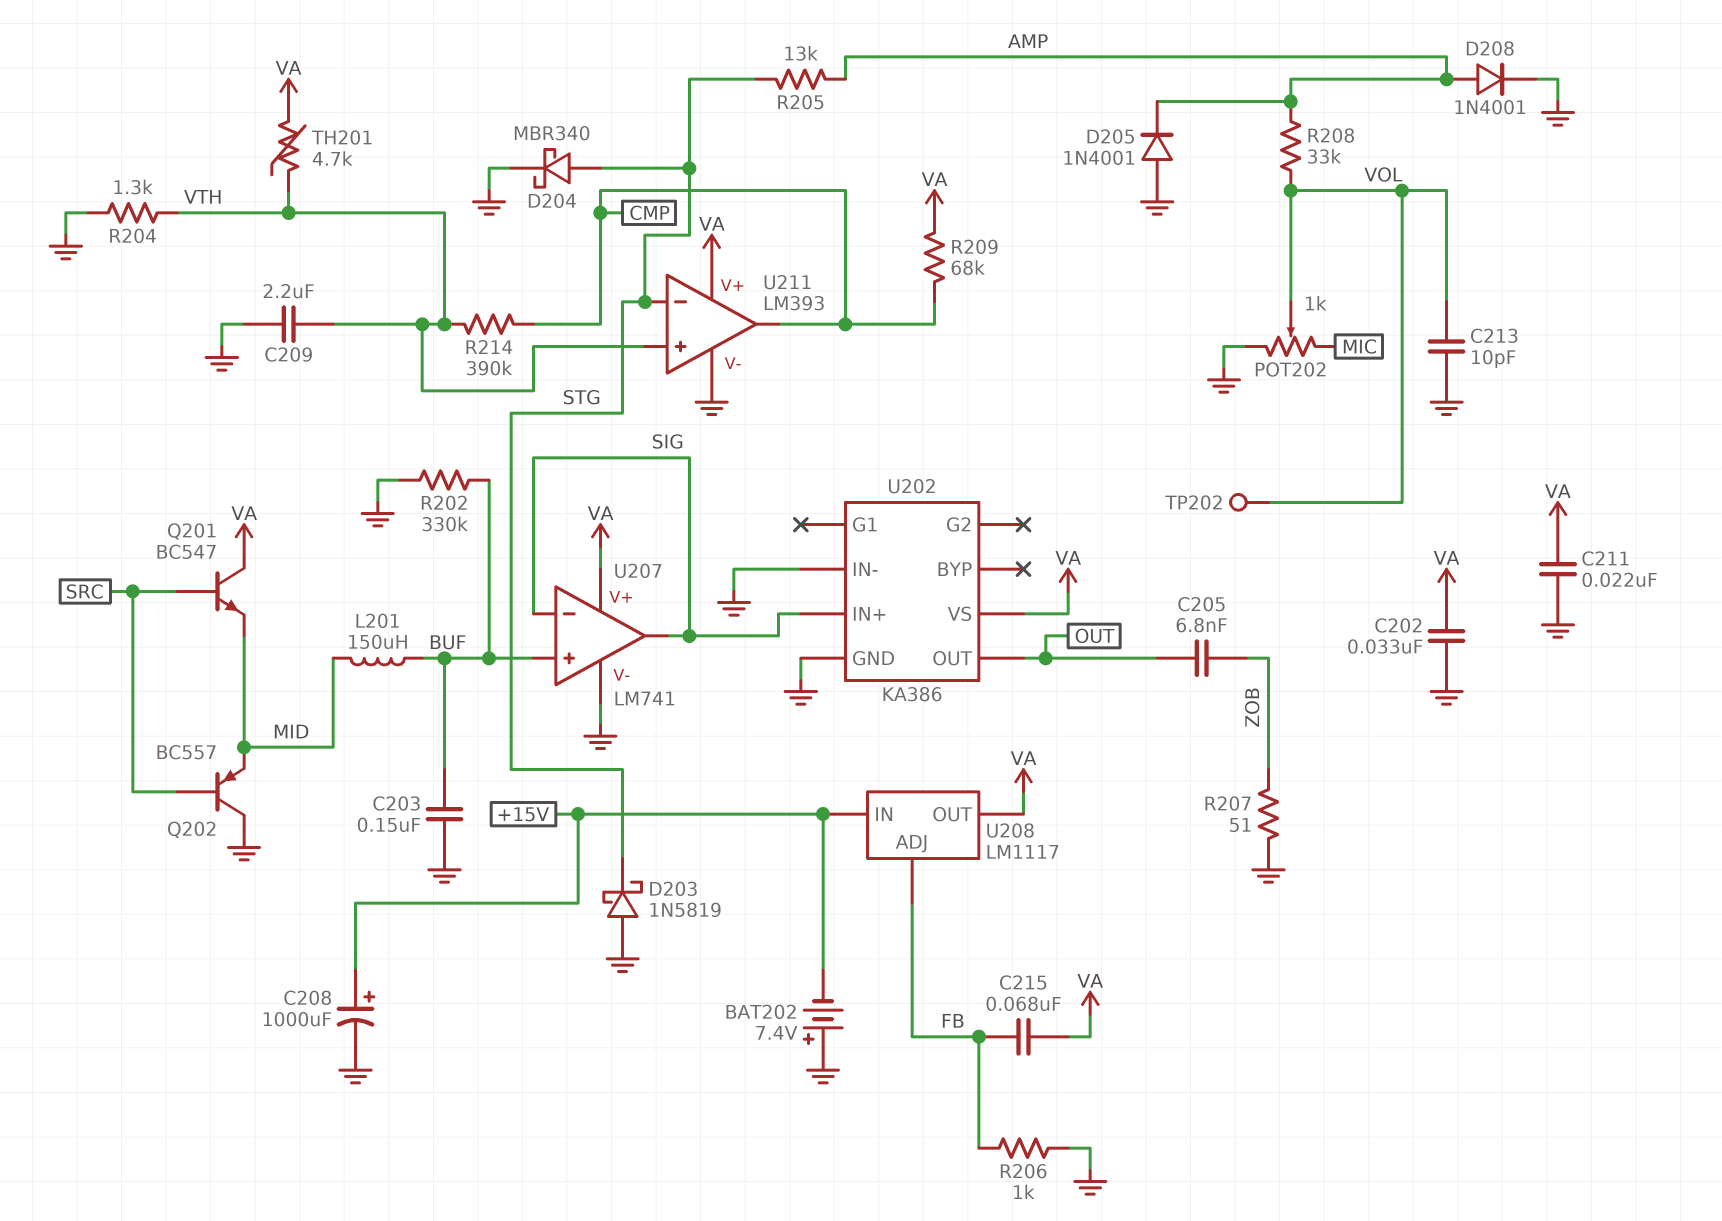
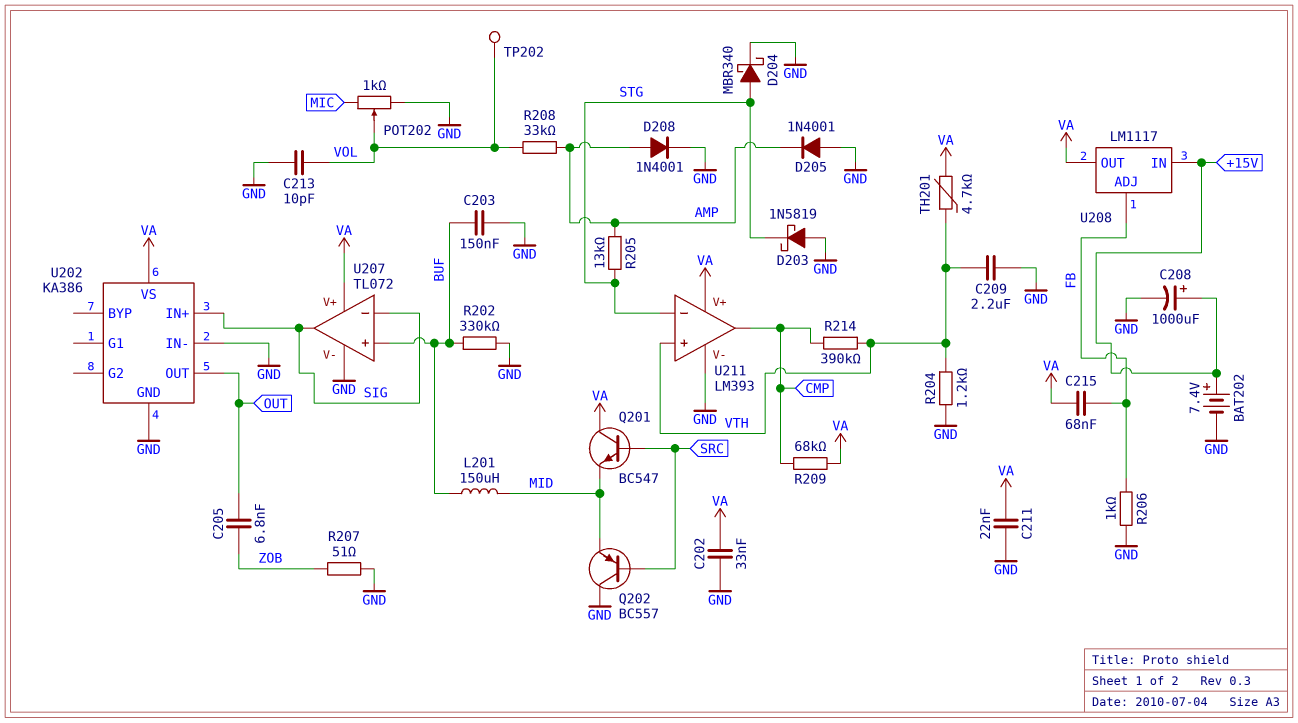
BAT202: 7.4V (plus GND, minus +15V) -> 7.4V (plus +15V, minus GND)
R204: 1.3k (GND, VTH) -> 1.2k (GND, VTH)
U207: LM741 -> TL072

